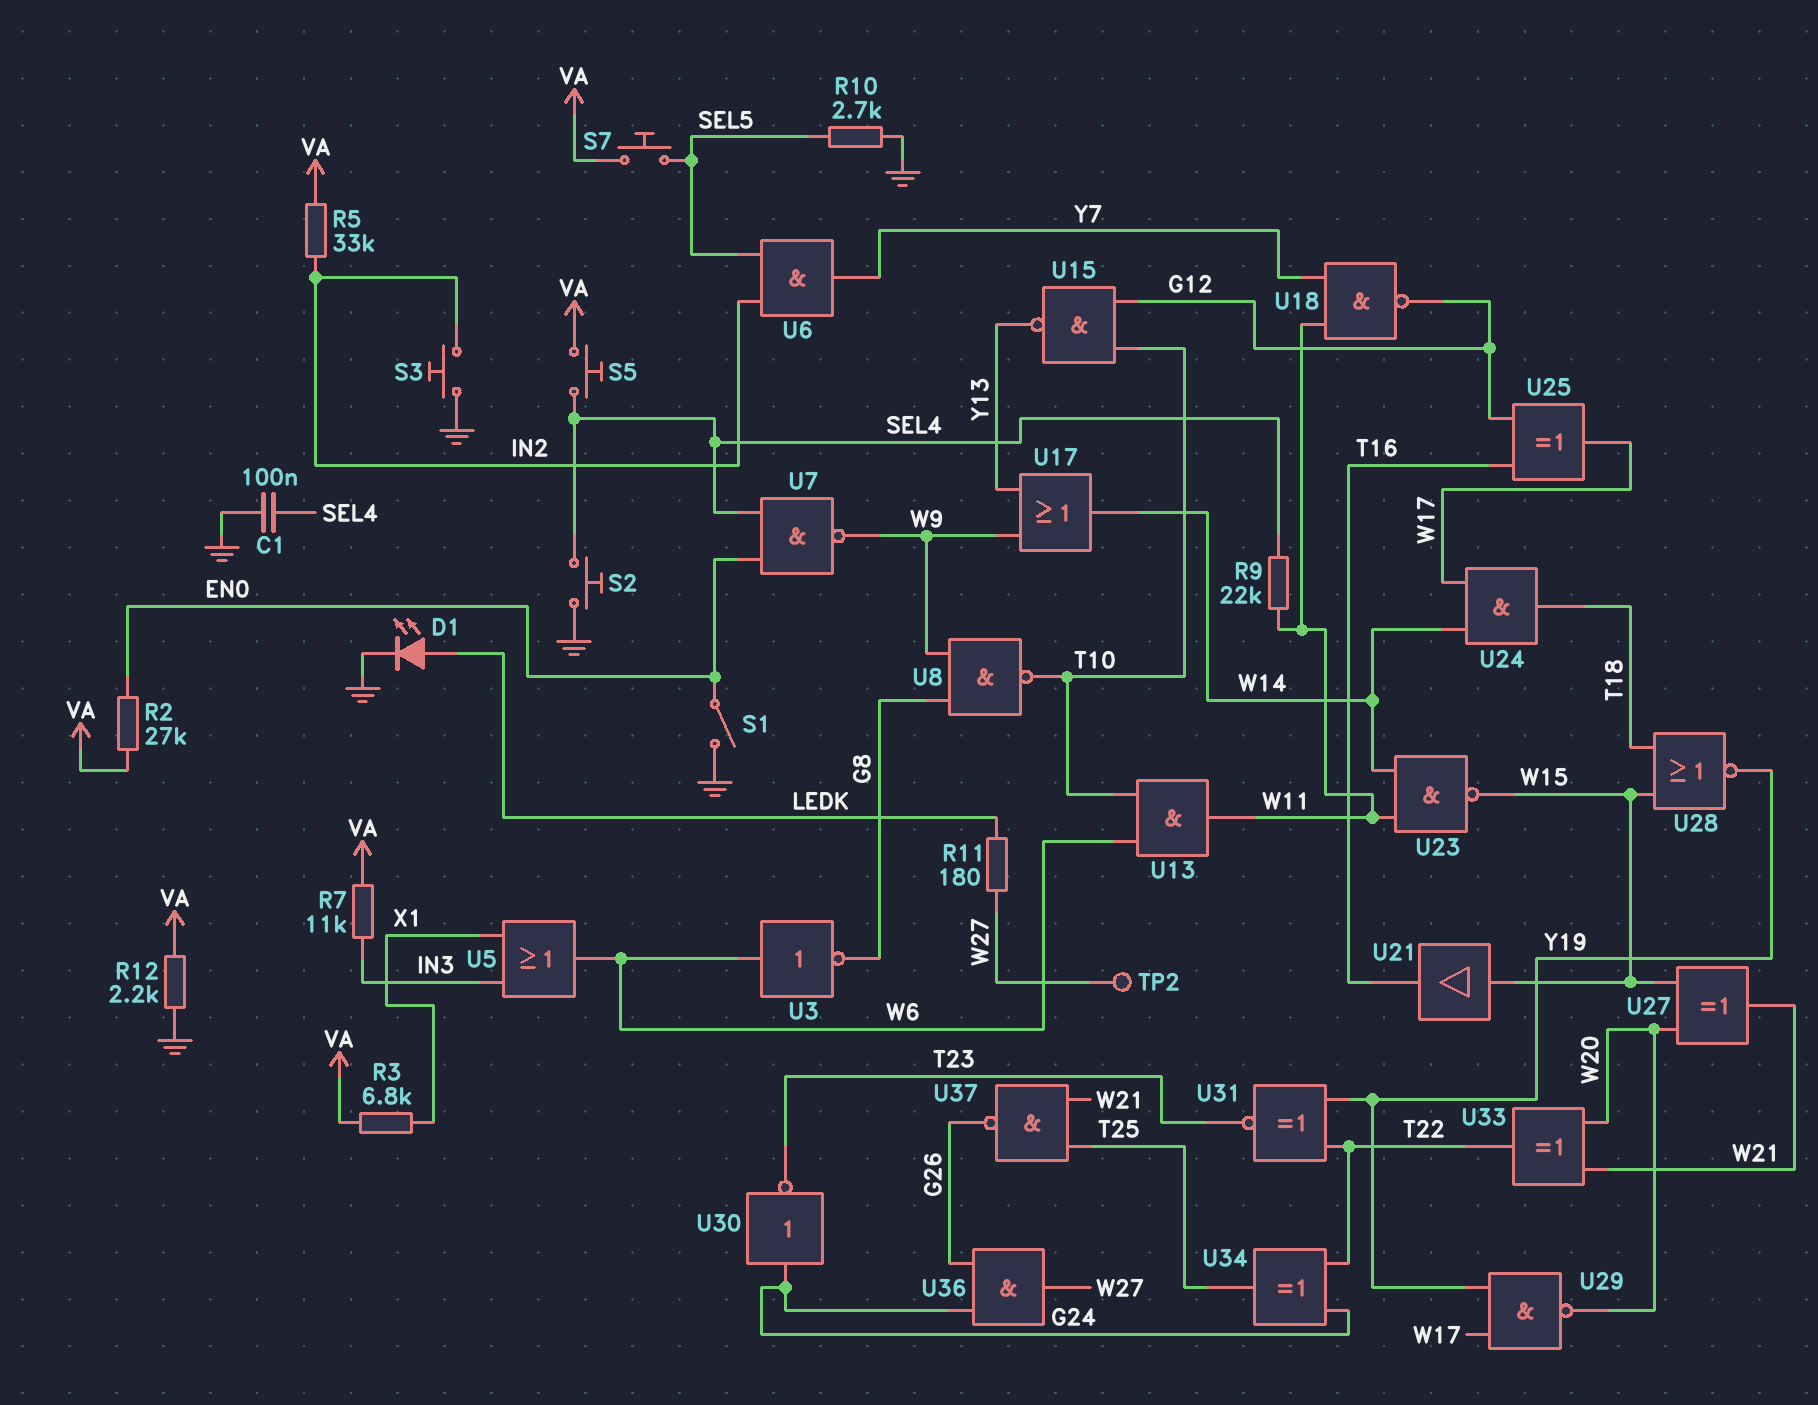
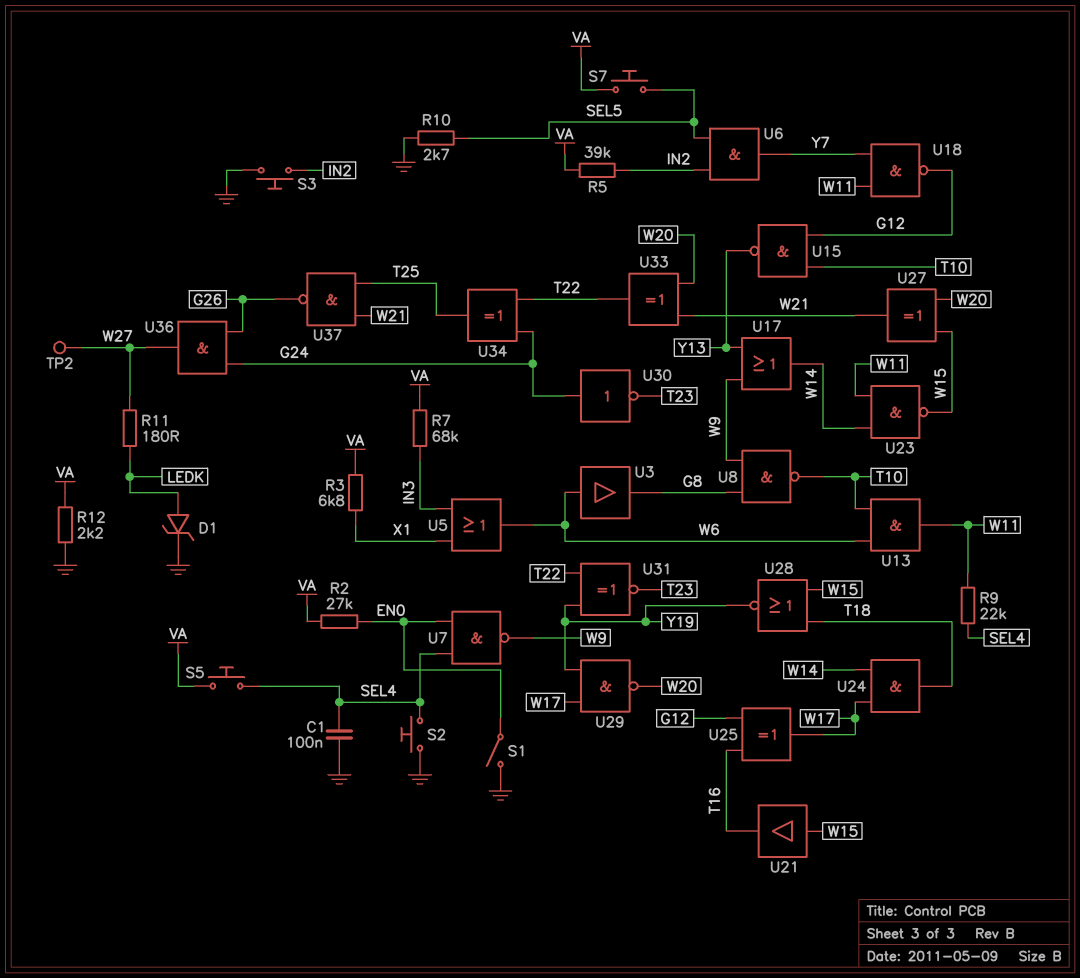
D1: LED (A LEDK, K GND) -> zener (A LEDK, K GND)
R5: 33k (IN2, VA) -> 39k (IN2, VA)
R7: 11k (IN3, VA) -> 68k (IN3, VA)
U3: NOT (in W6, out G8) -> buffer (in W6, out G8)

